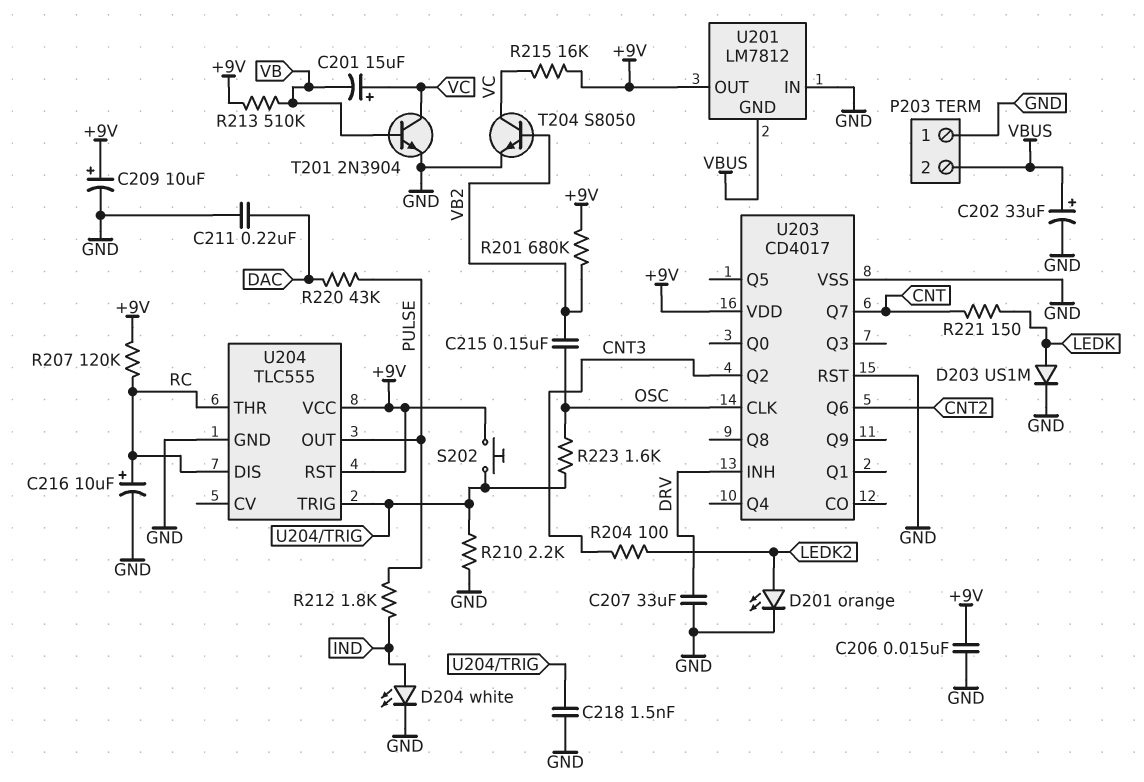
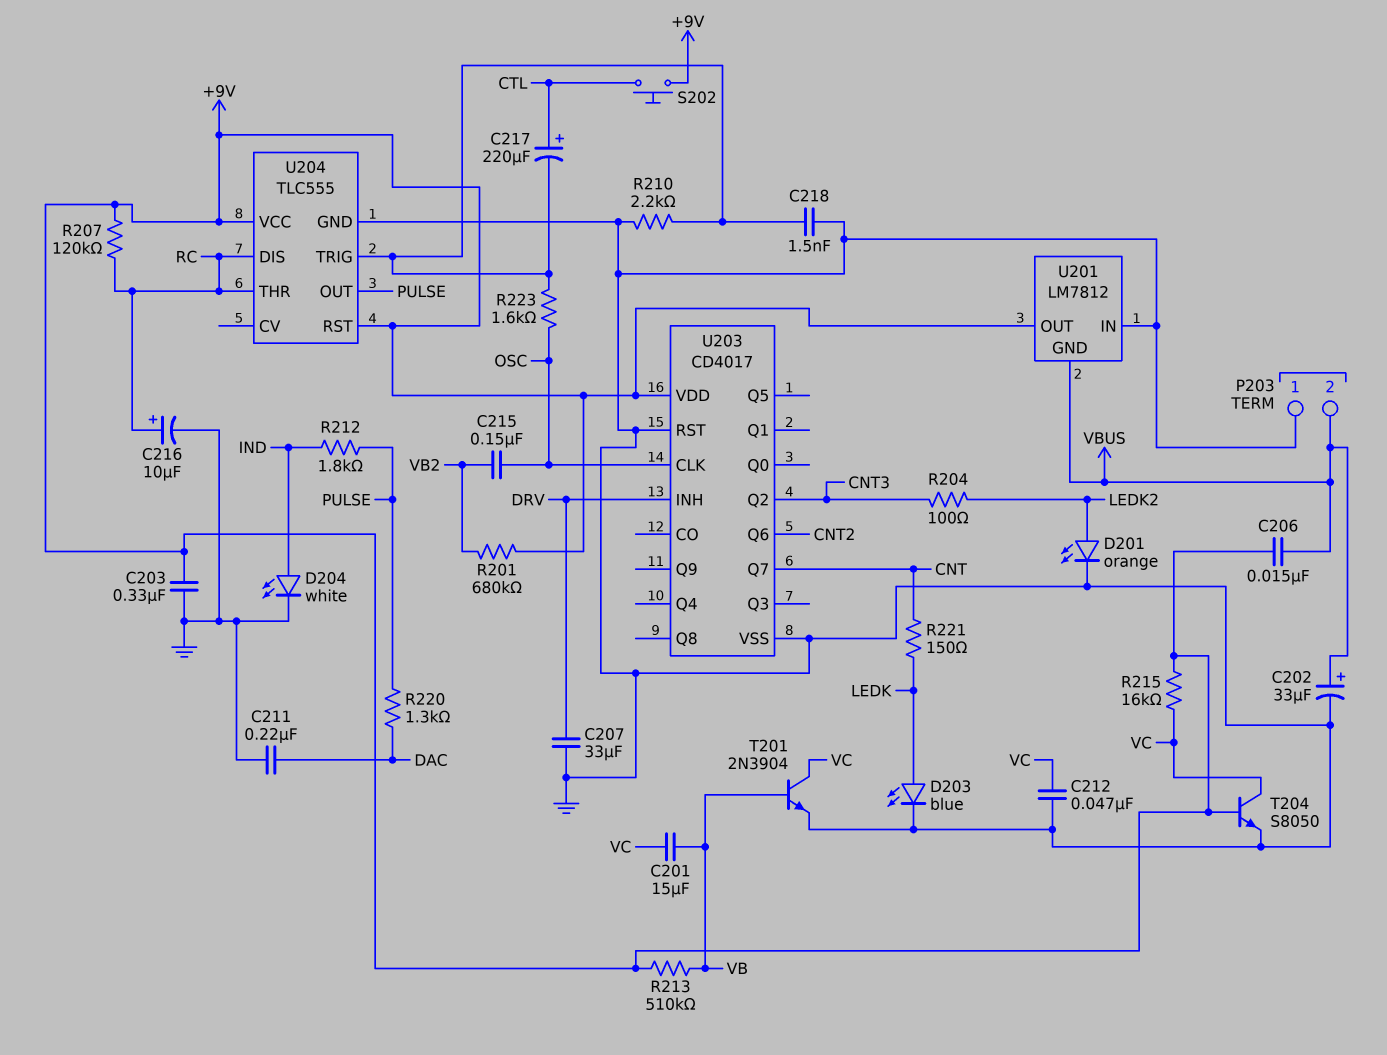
C201: 15uF (plus VC, minus VB) -> 15uF (VB, VC)
C203: none -> 330nF (+9V, GND)
C206: 15nF (+9V, GND) -> 15nF (+9V, VBUS)
C209: 10uF (plus +9V, minus GND) -> none
C212: none -> 47nF (GND, VC)
C217: none -> 220uF (plus CTL, minus U204/TRIG)
D203: diode US1M (A LEDK, K GND) -> LED blue (A LEDK, K GND)
R220: 43k (DAC, PULSE) -> 1.3k (DAC, PULSE)
S202: button (+9V, U204/TRIG) -> button (+9V, CTL)
T204: NPN S8050 (B VB2, C VC, E GND) -> NPN S8050 (B +9V, C VC, E GND)

